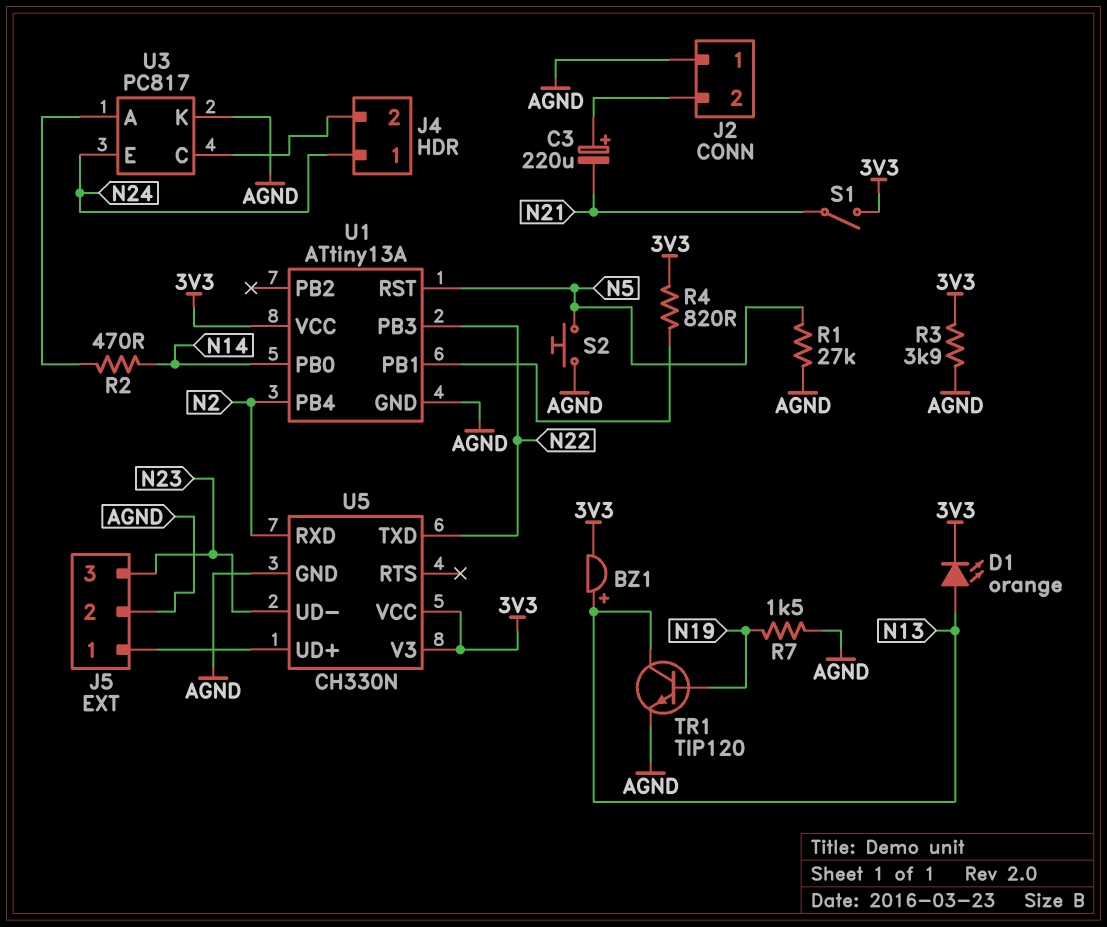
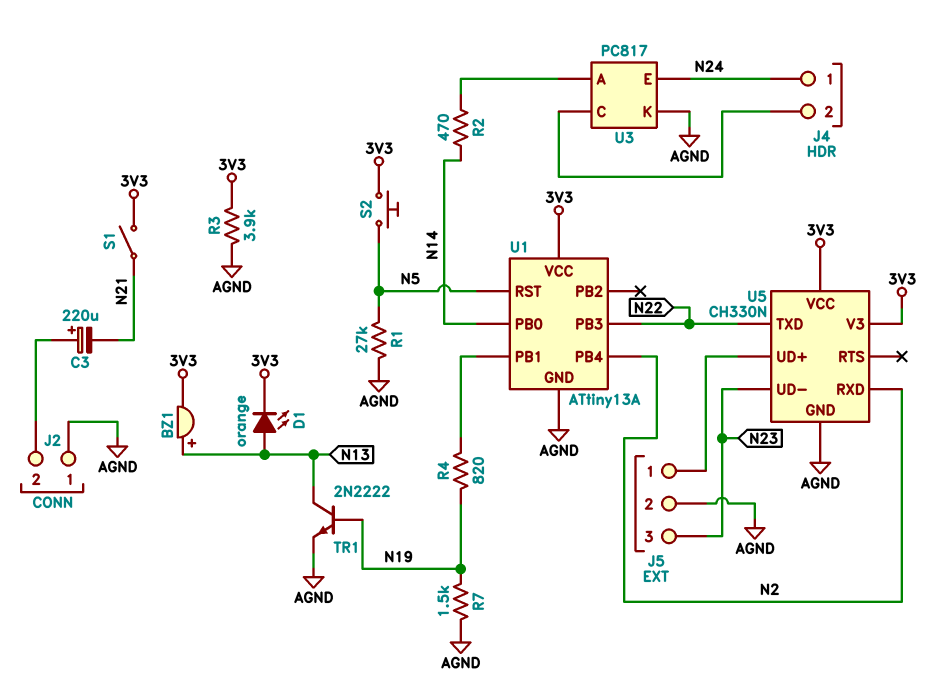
R4: 820 (3V3, U1/PB1) -> 820 (N19, U1/PB1)
S2: button (AGND, N5) -> button (3V3, N5)
TR1: NPN TIP120 (B N19, C N13, E AGND) -> NPN 2N2222 (B N19, C N13, E AGND)

